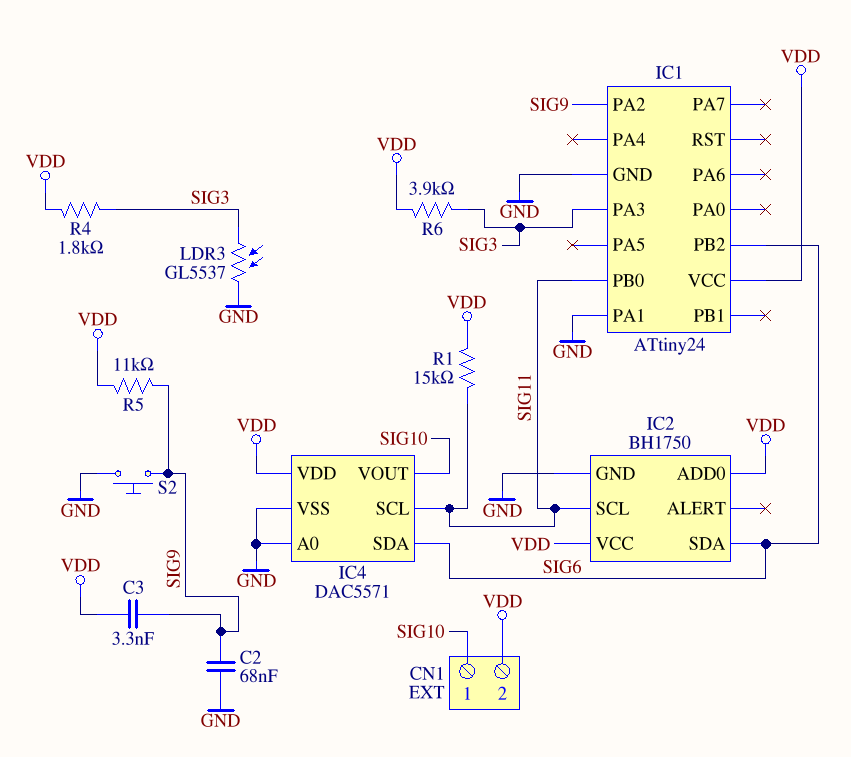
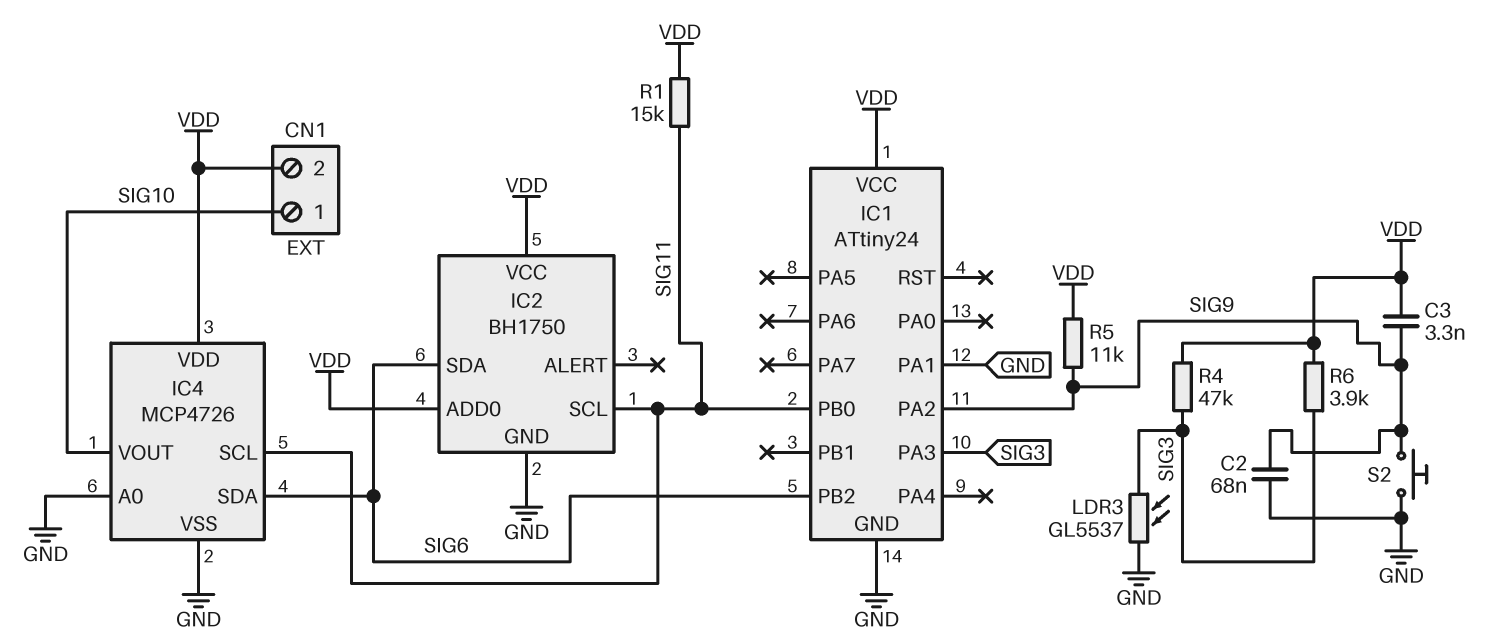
IC4: DAC5571 -> MCP4726
R4: 1.8k (SIG3, VDD) -> 47k (SIG3, VDD)

